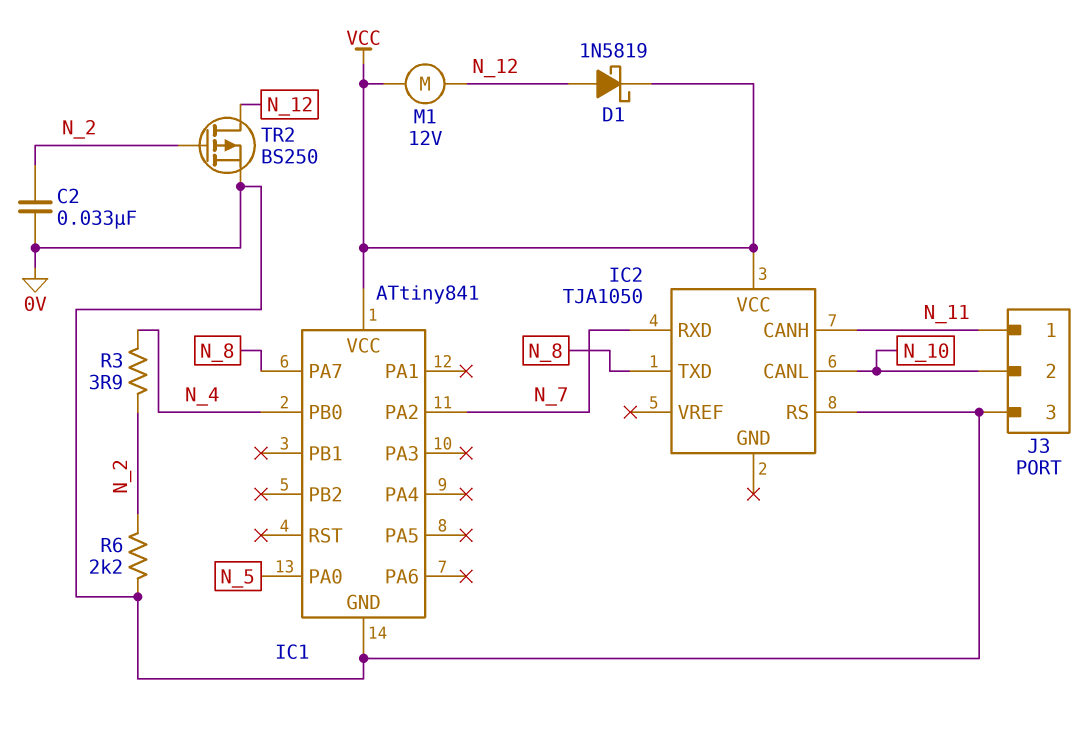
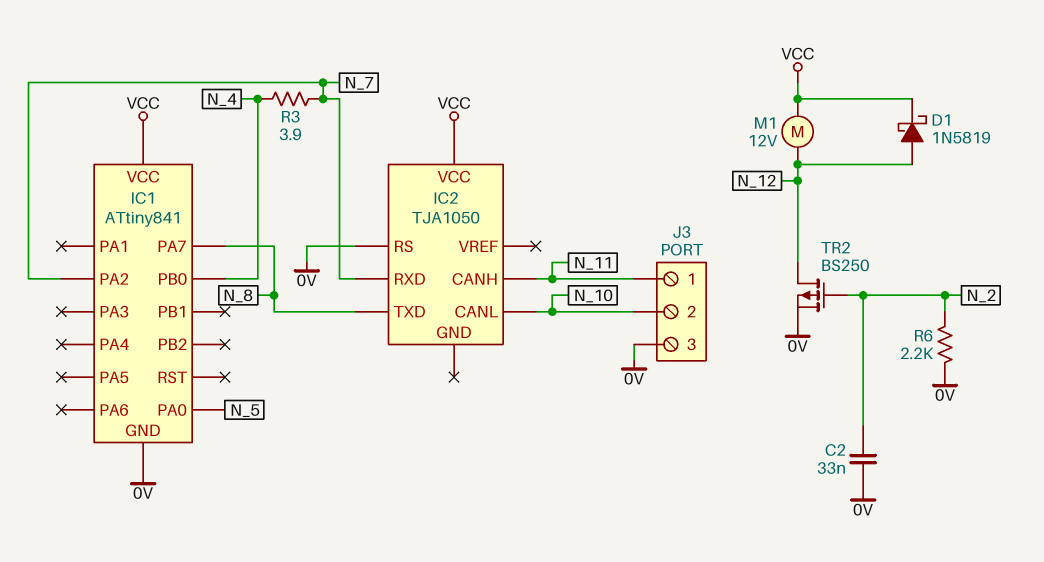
R3: 3.9 (N_2, N_4) -> 3.9 (N_4, N_7)

